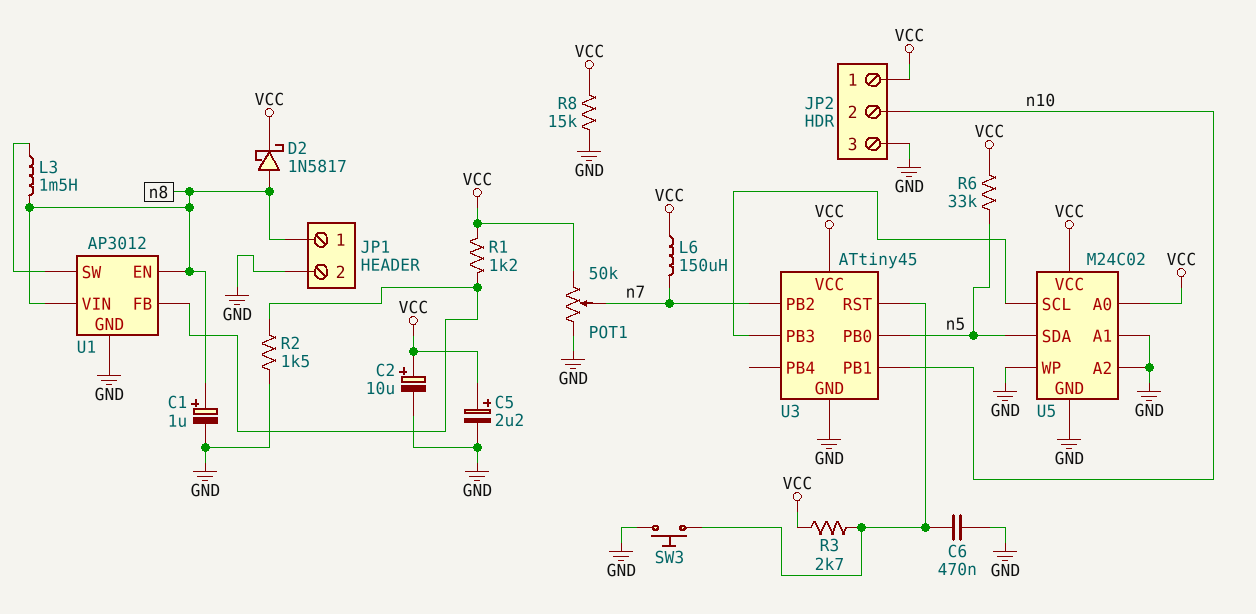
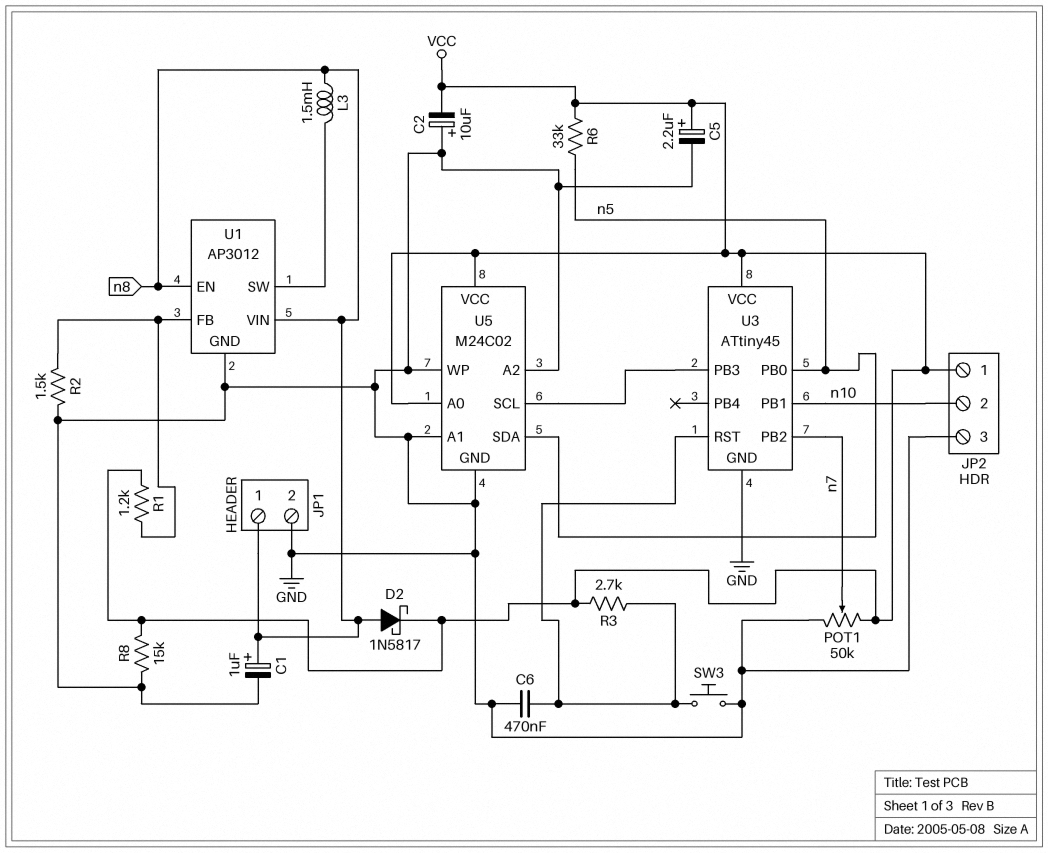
C2: 10uF (plus VCC, minus GND) -> 10uF (plus GND, minus VCC)
L6: 150uH (VCC, n7) -> none

